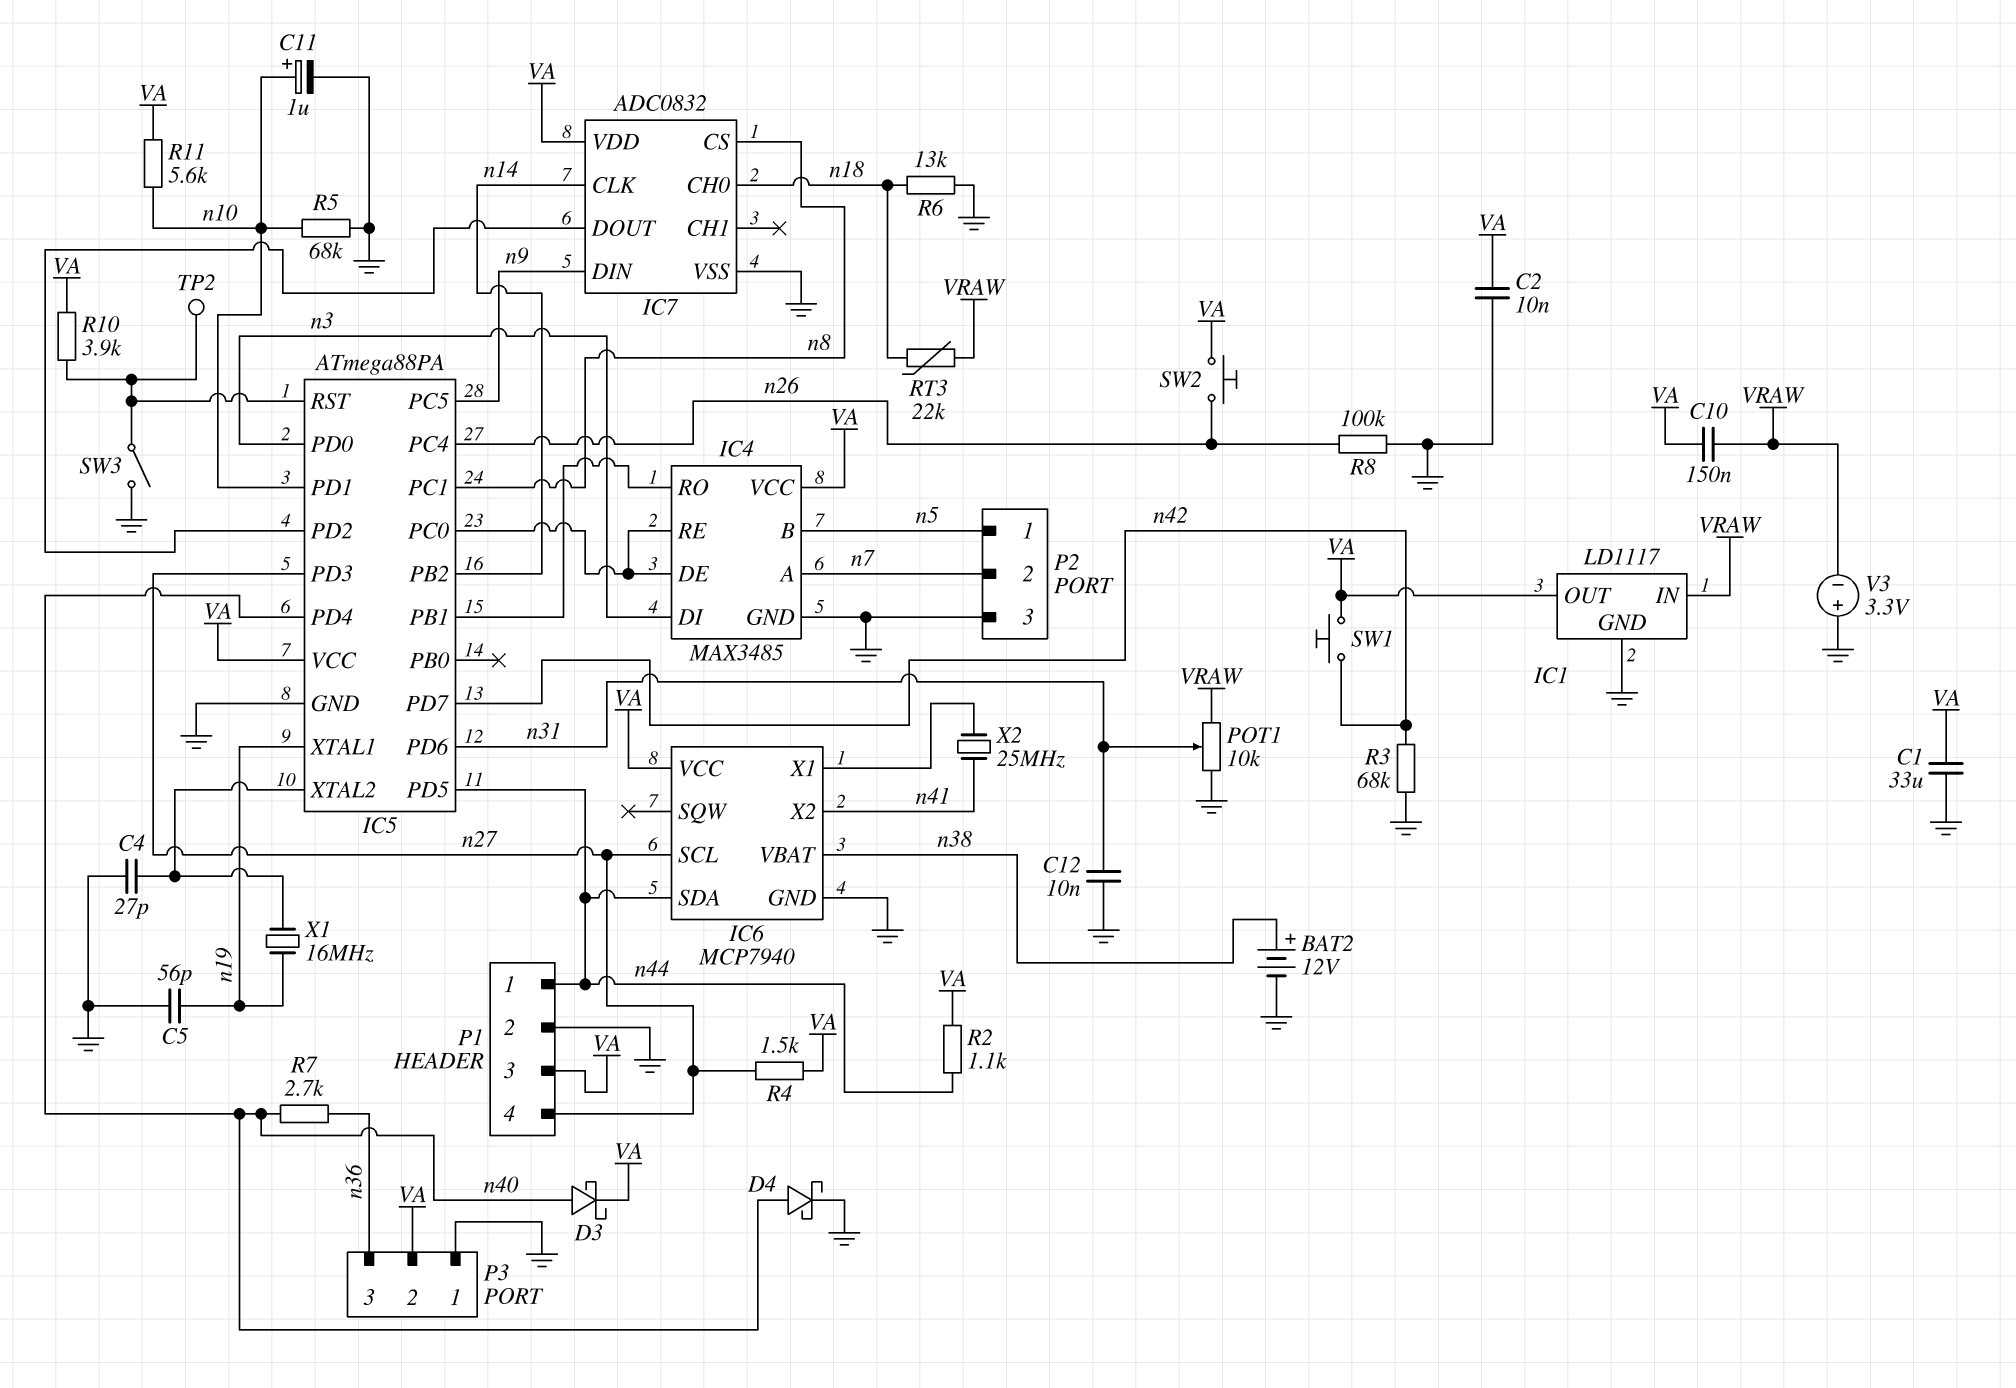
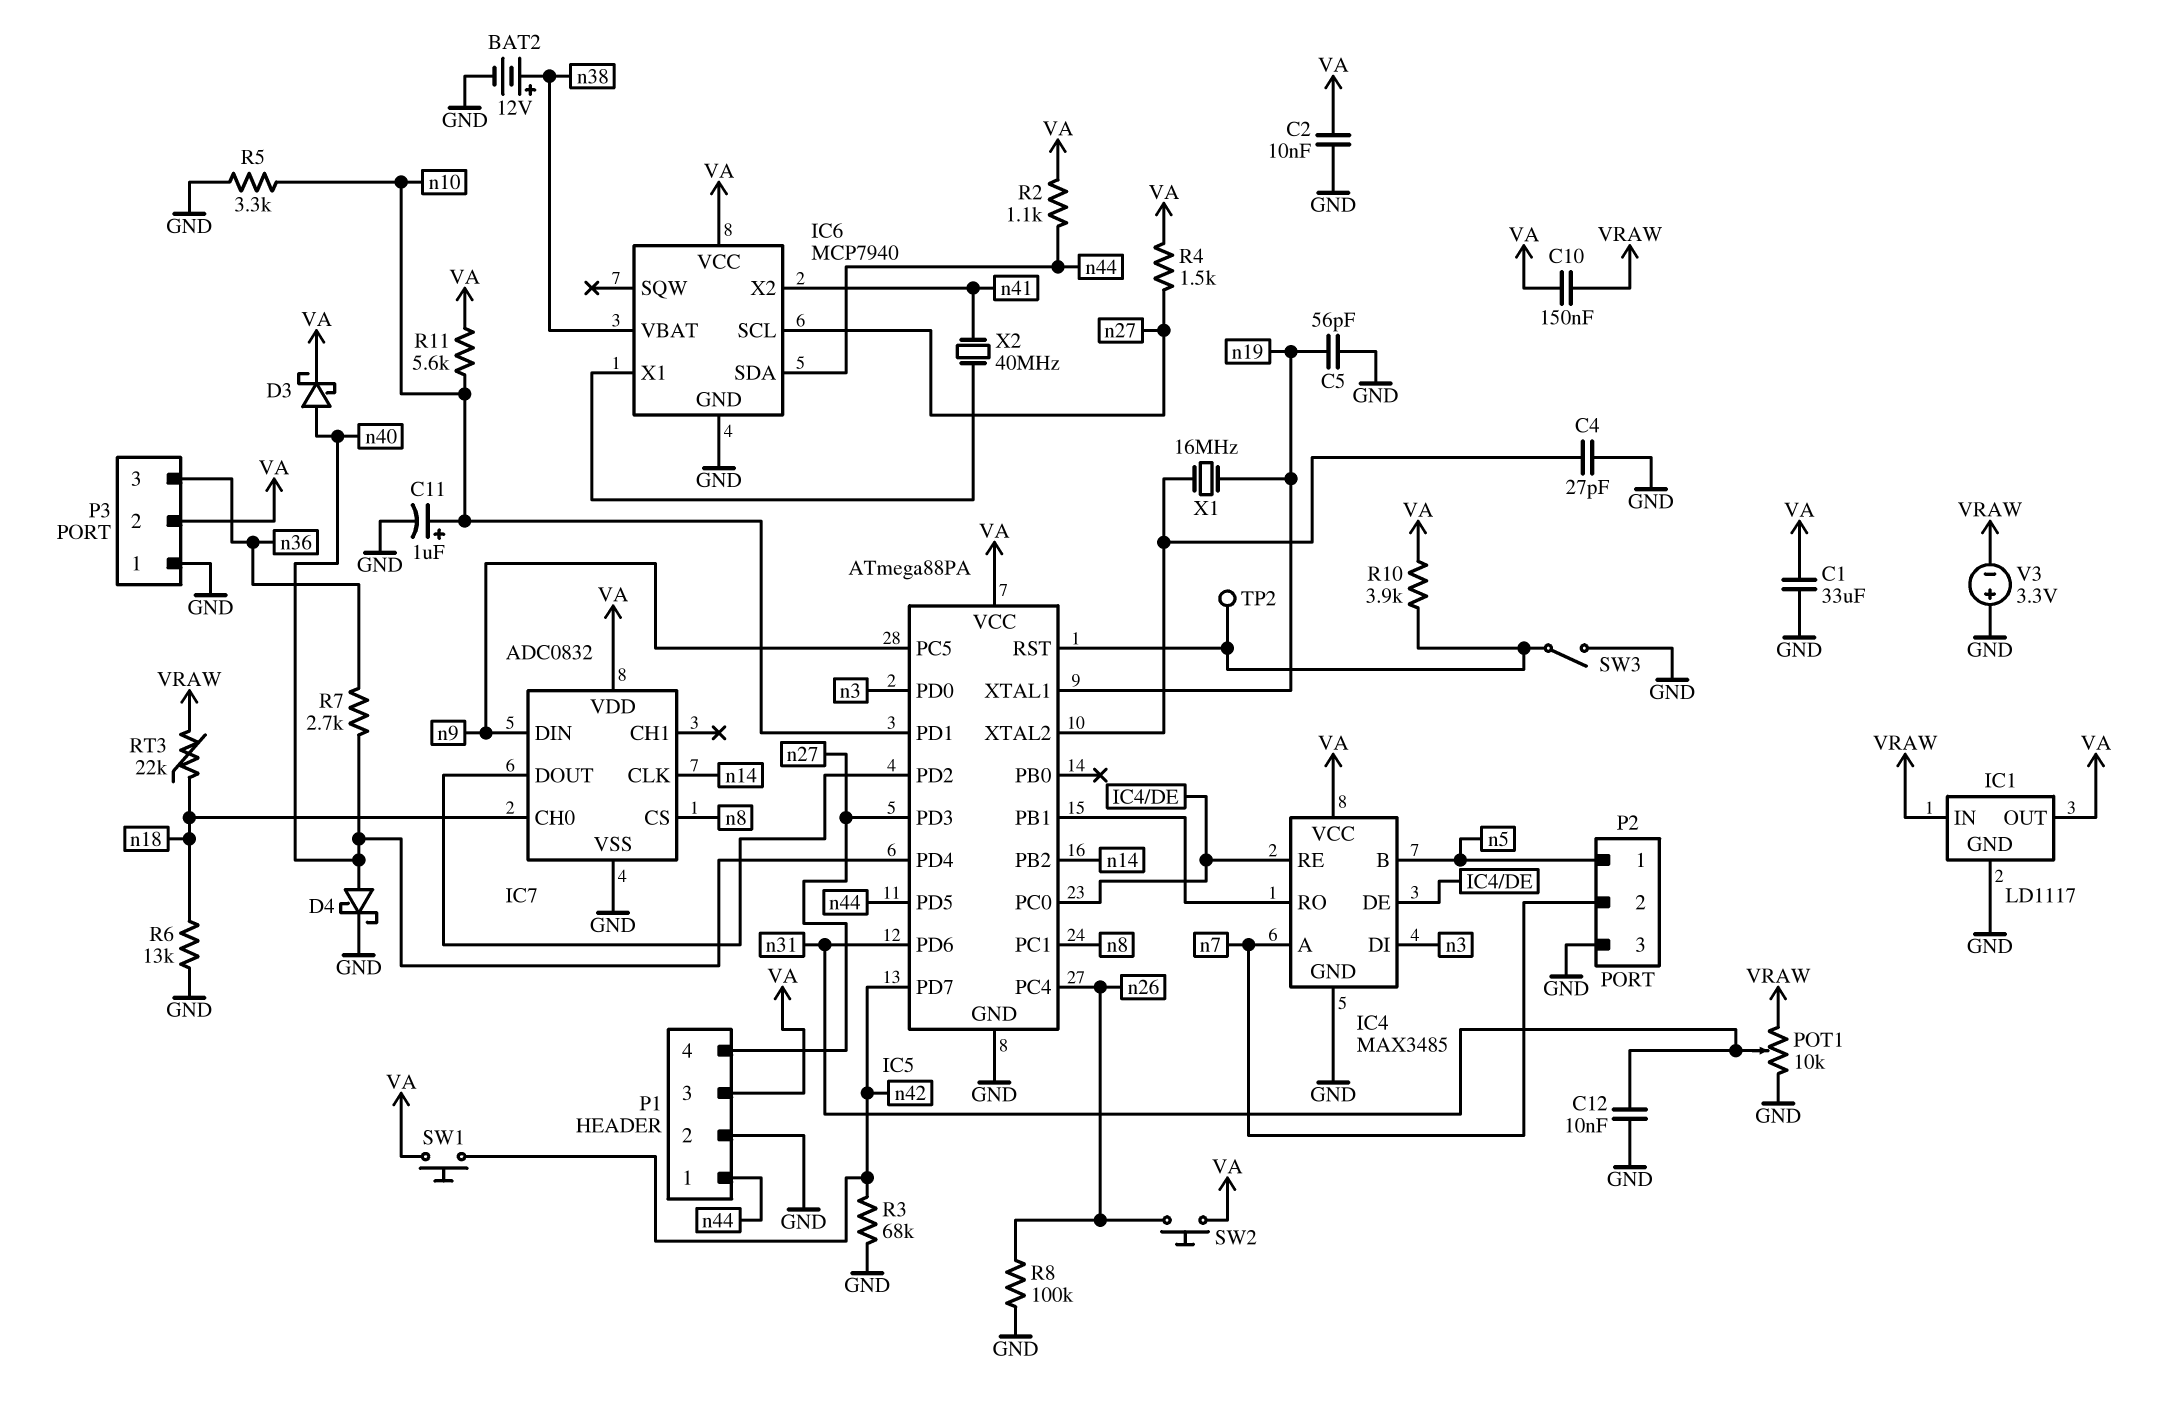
R5: 68k (GND, n10) -> 3.3k (GND, n10)
X2: 25MHz (IC6/X1, n41) -> 40MHz (IC6/X1, n41)

